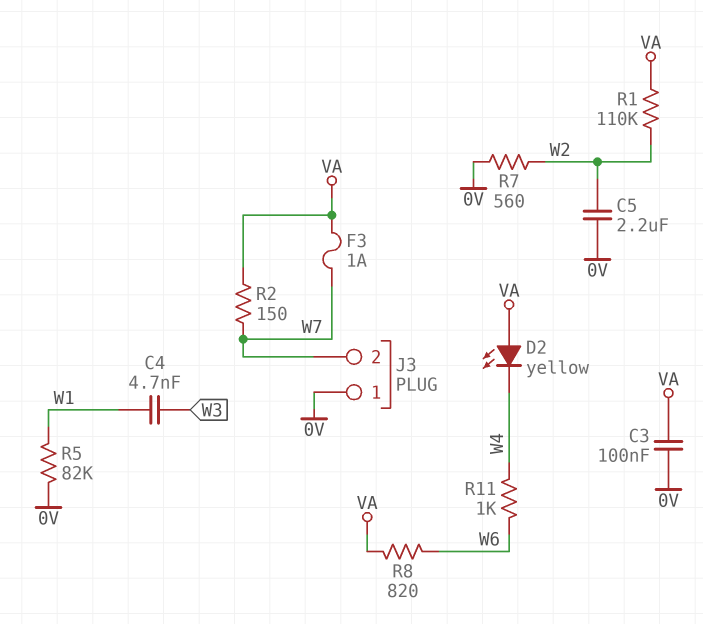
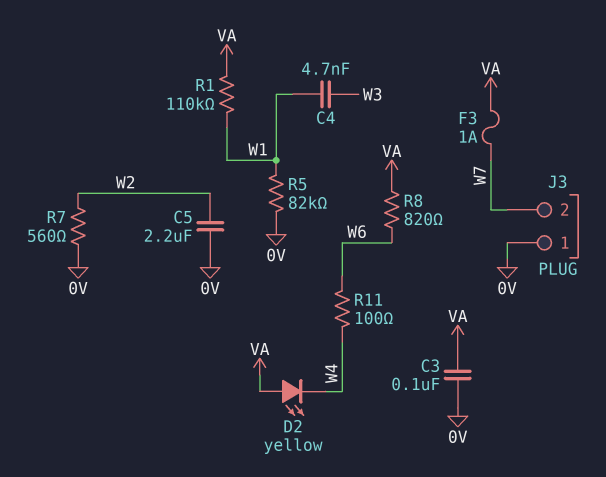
R1: 110k (VA, W2) -> 110k (VA, W1)
R2: 150 (VA, W7) -> none
R11: 1k (W4, W6) -> 100 (W4, W6)

